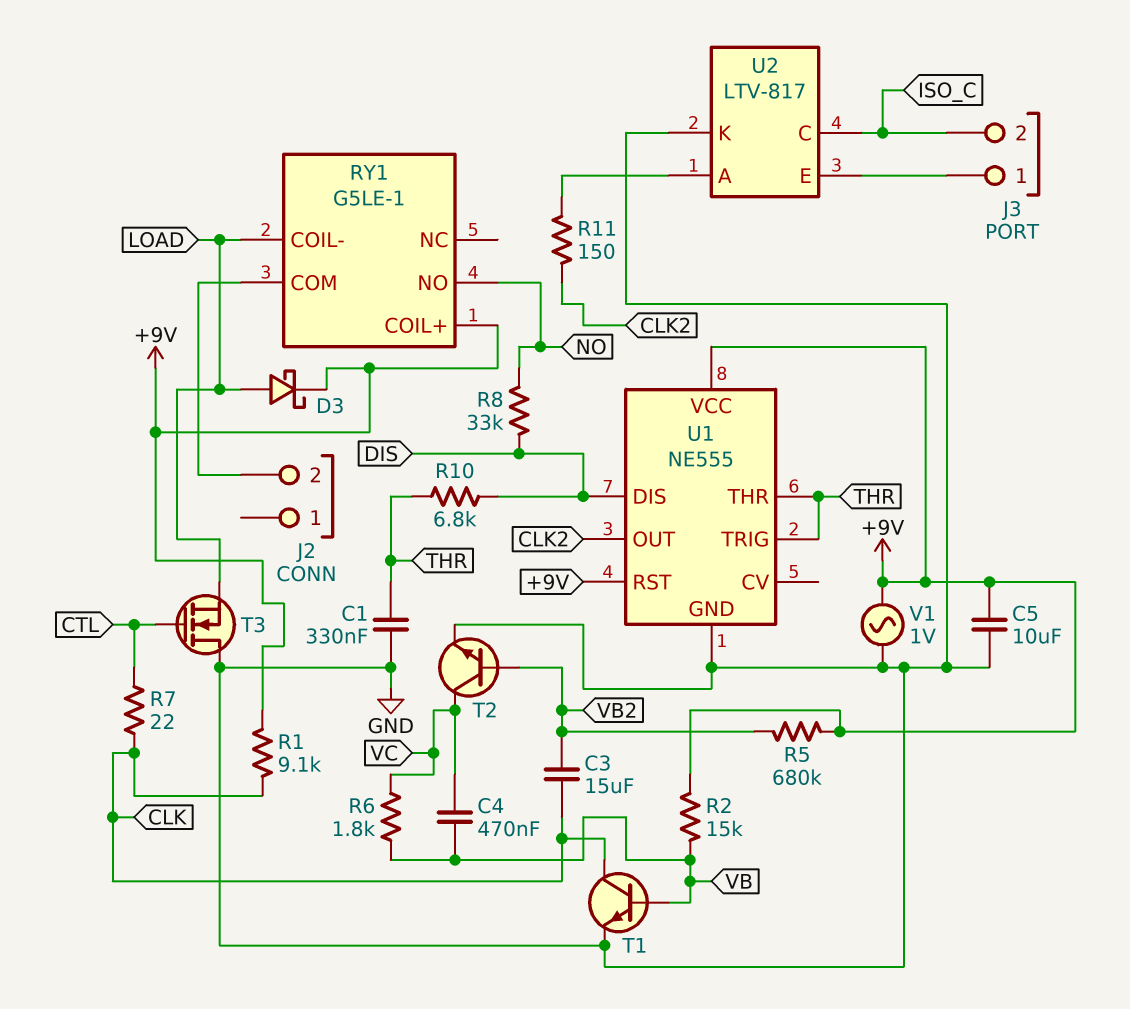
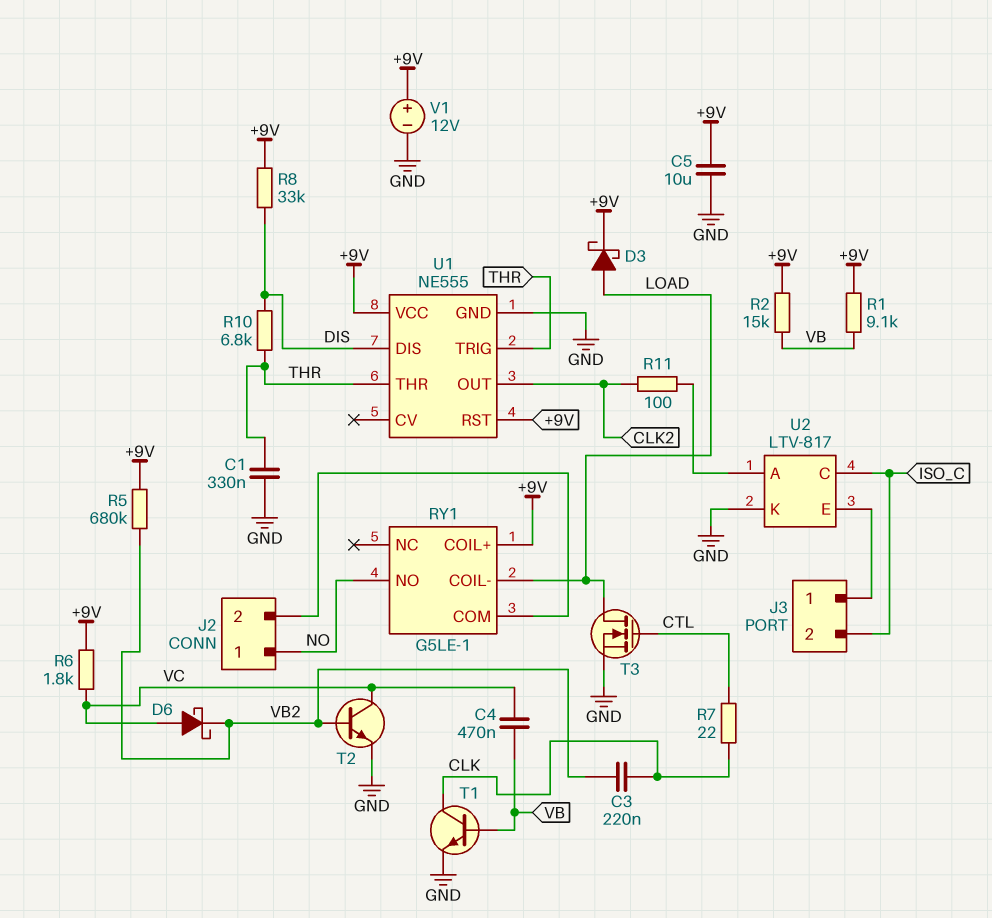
C3: 15uF (CLK, VB2) -> 220nF (CLK, VB2)
D6: none -> schottky (A VC, K VB2)
J2 pin 1: none -> NO
R1: 9.1k (+9V, CLK) -> 9.1k (+9V, VB)
R6: 1.8k (VB, VC) -> 1.8k (+9V, VC)
R8: 33k (DIS, NO) -> 33k (+9V, DIS)
R11: 150 (CLK2, U2/A) -> 100 (CLK2, U2/A)
T3: NMOS (G CTL, D GND, S LOAD) -> NMOS (G CTL, D LOAD, S GND)
V1: AC 1V (+9V, GND) -> 12V (plus +9V, minus GND)

